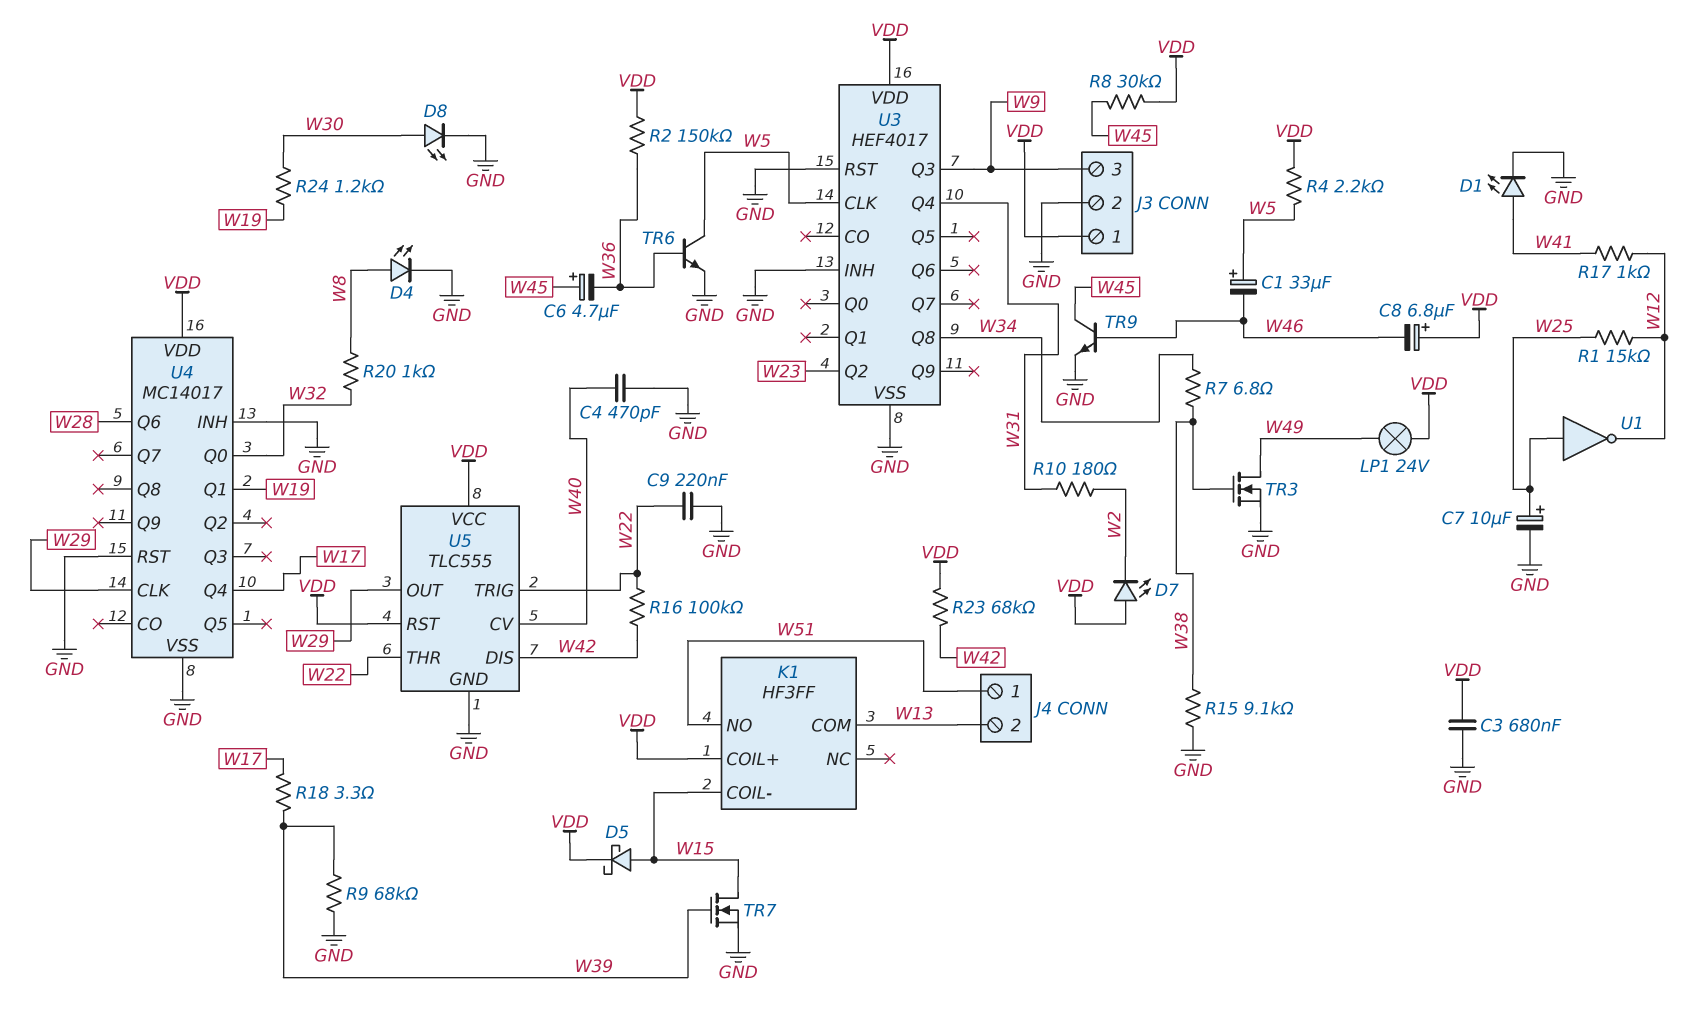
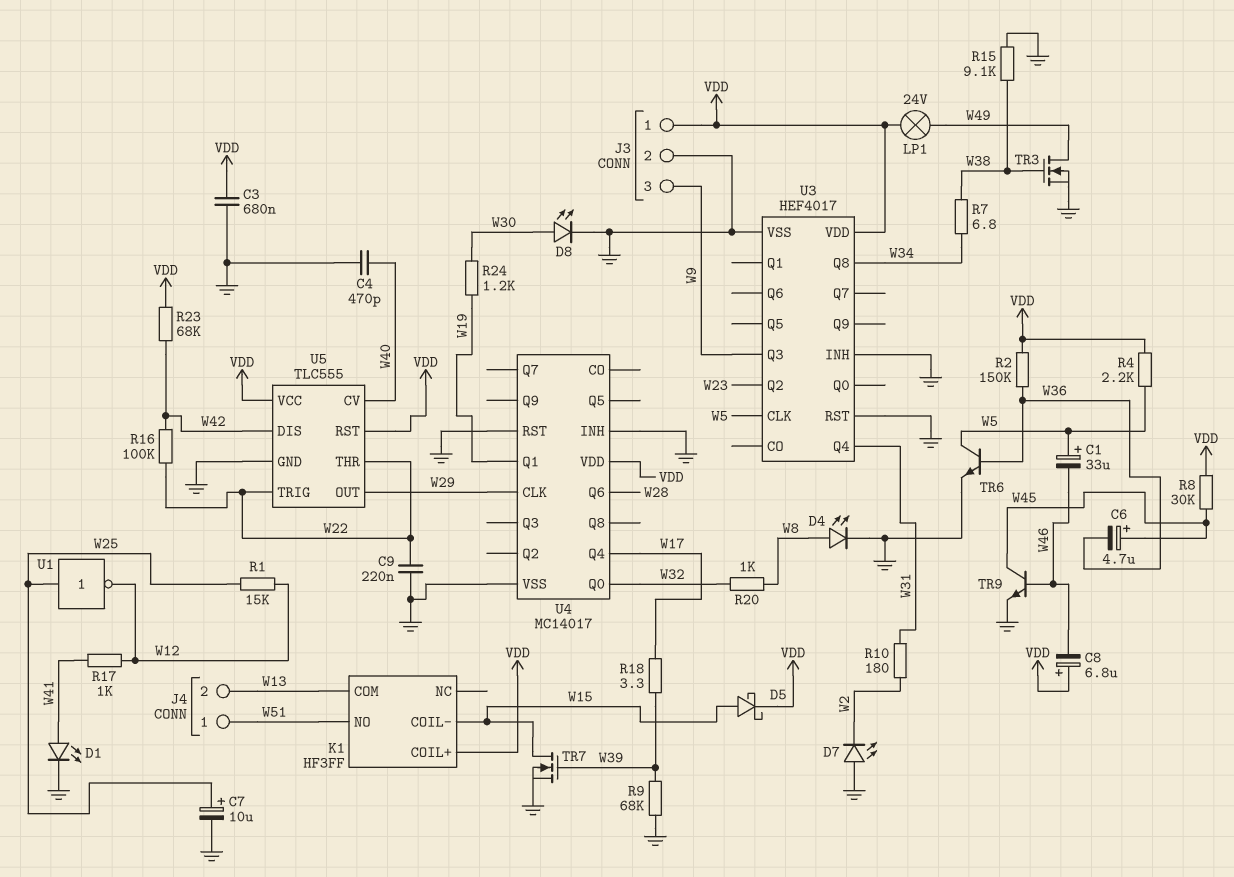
D7: LED (A VDD, K W2) -> LED (A GND, K W2)

